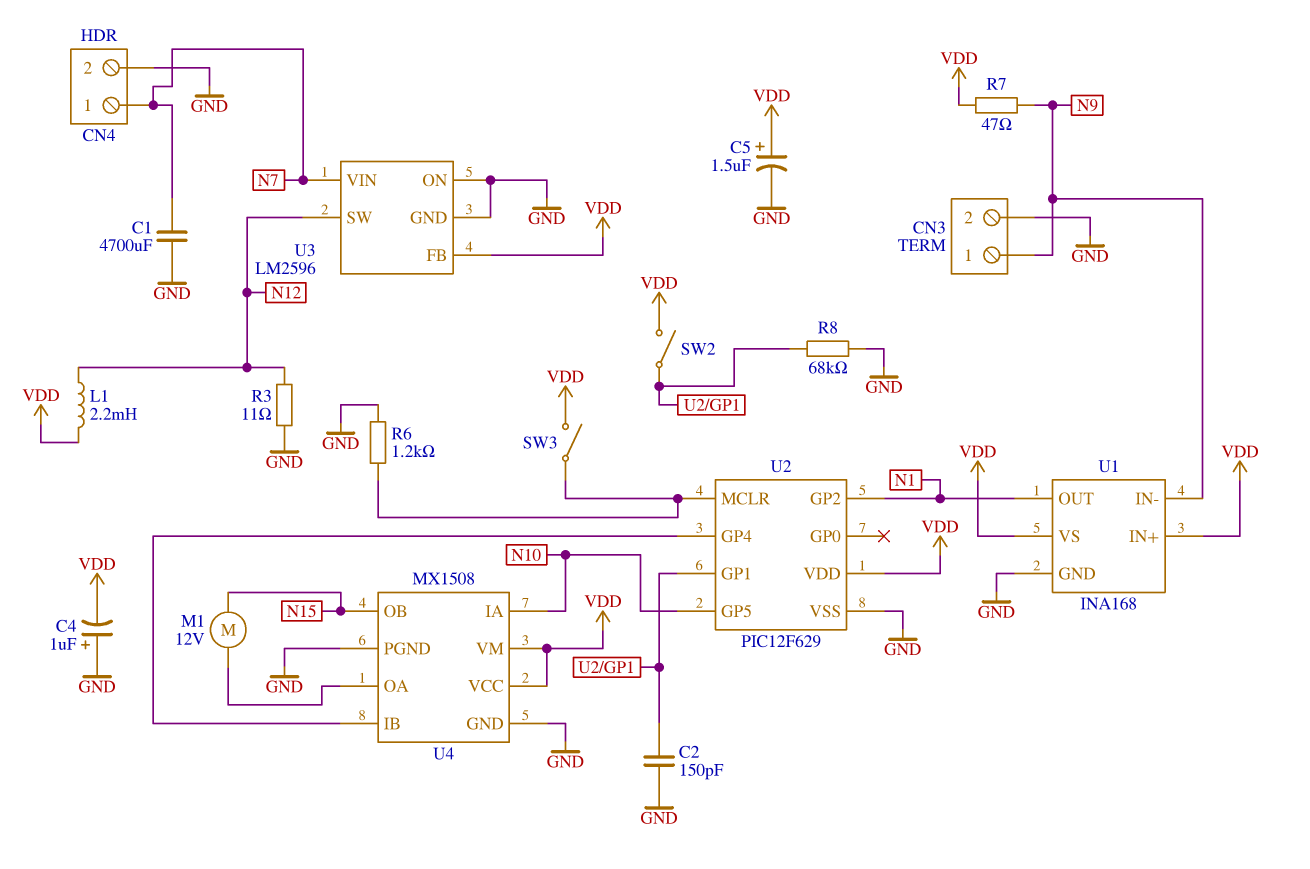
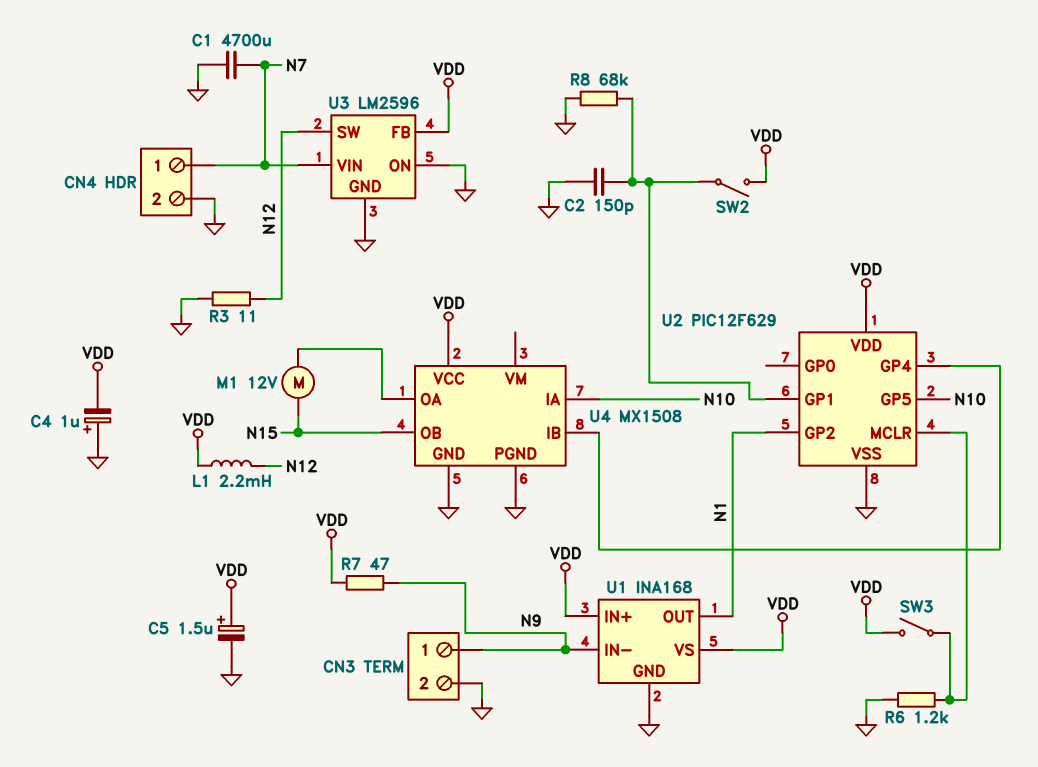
U4 pin VM: VDD -> none

